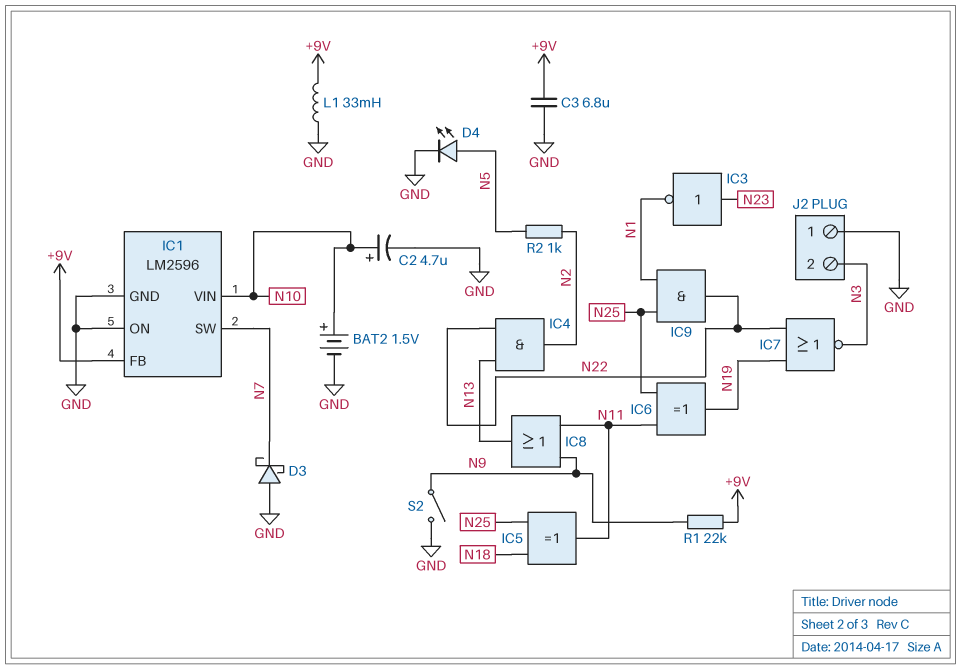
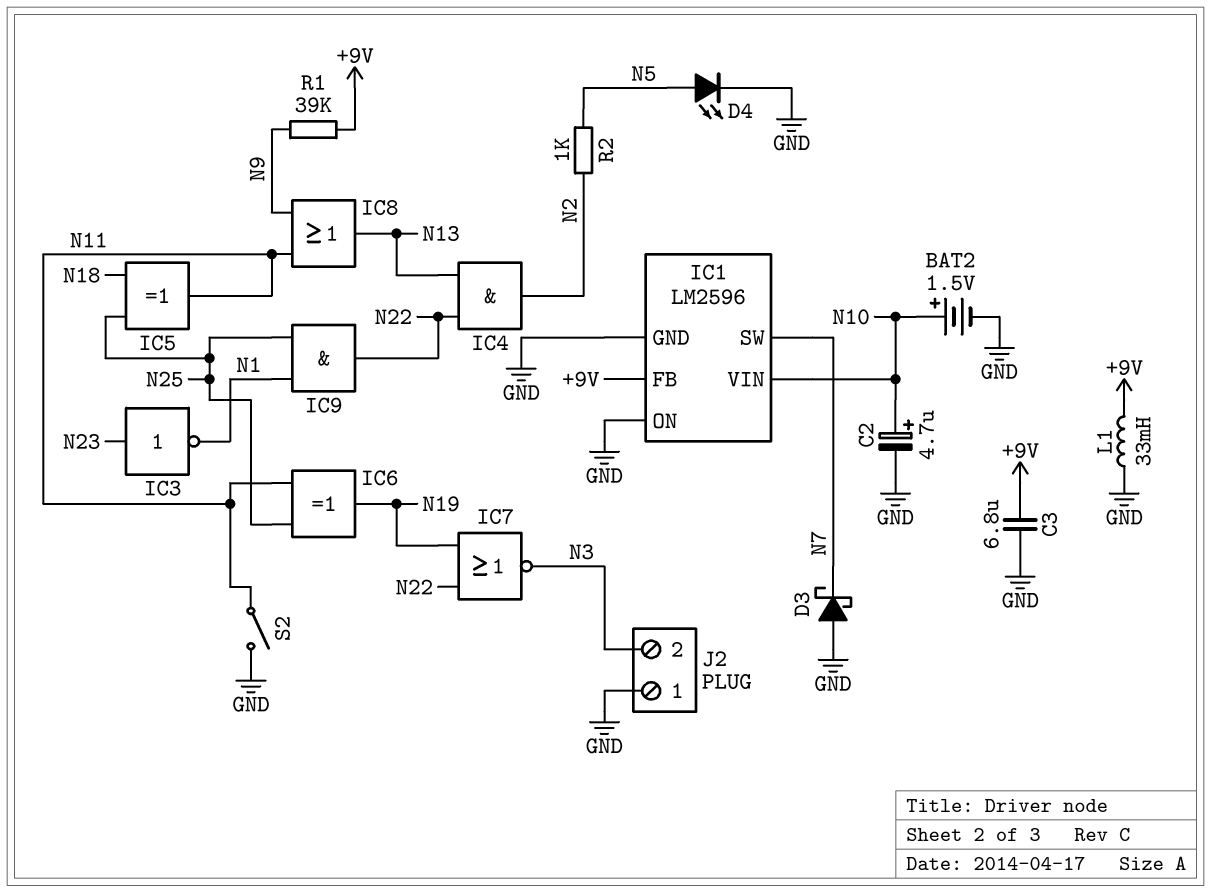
R1: 22k (+9V, N9) -> 39k (+9V, N9)
S2: switch (GND, N9) -> switch (GND, N11)

